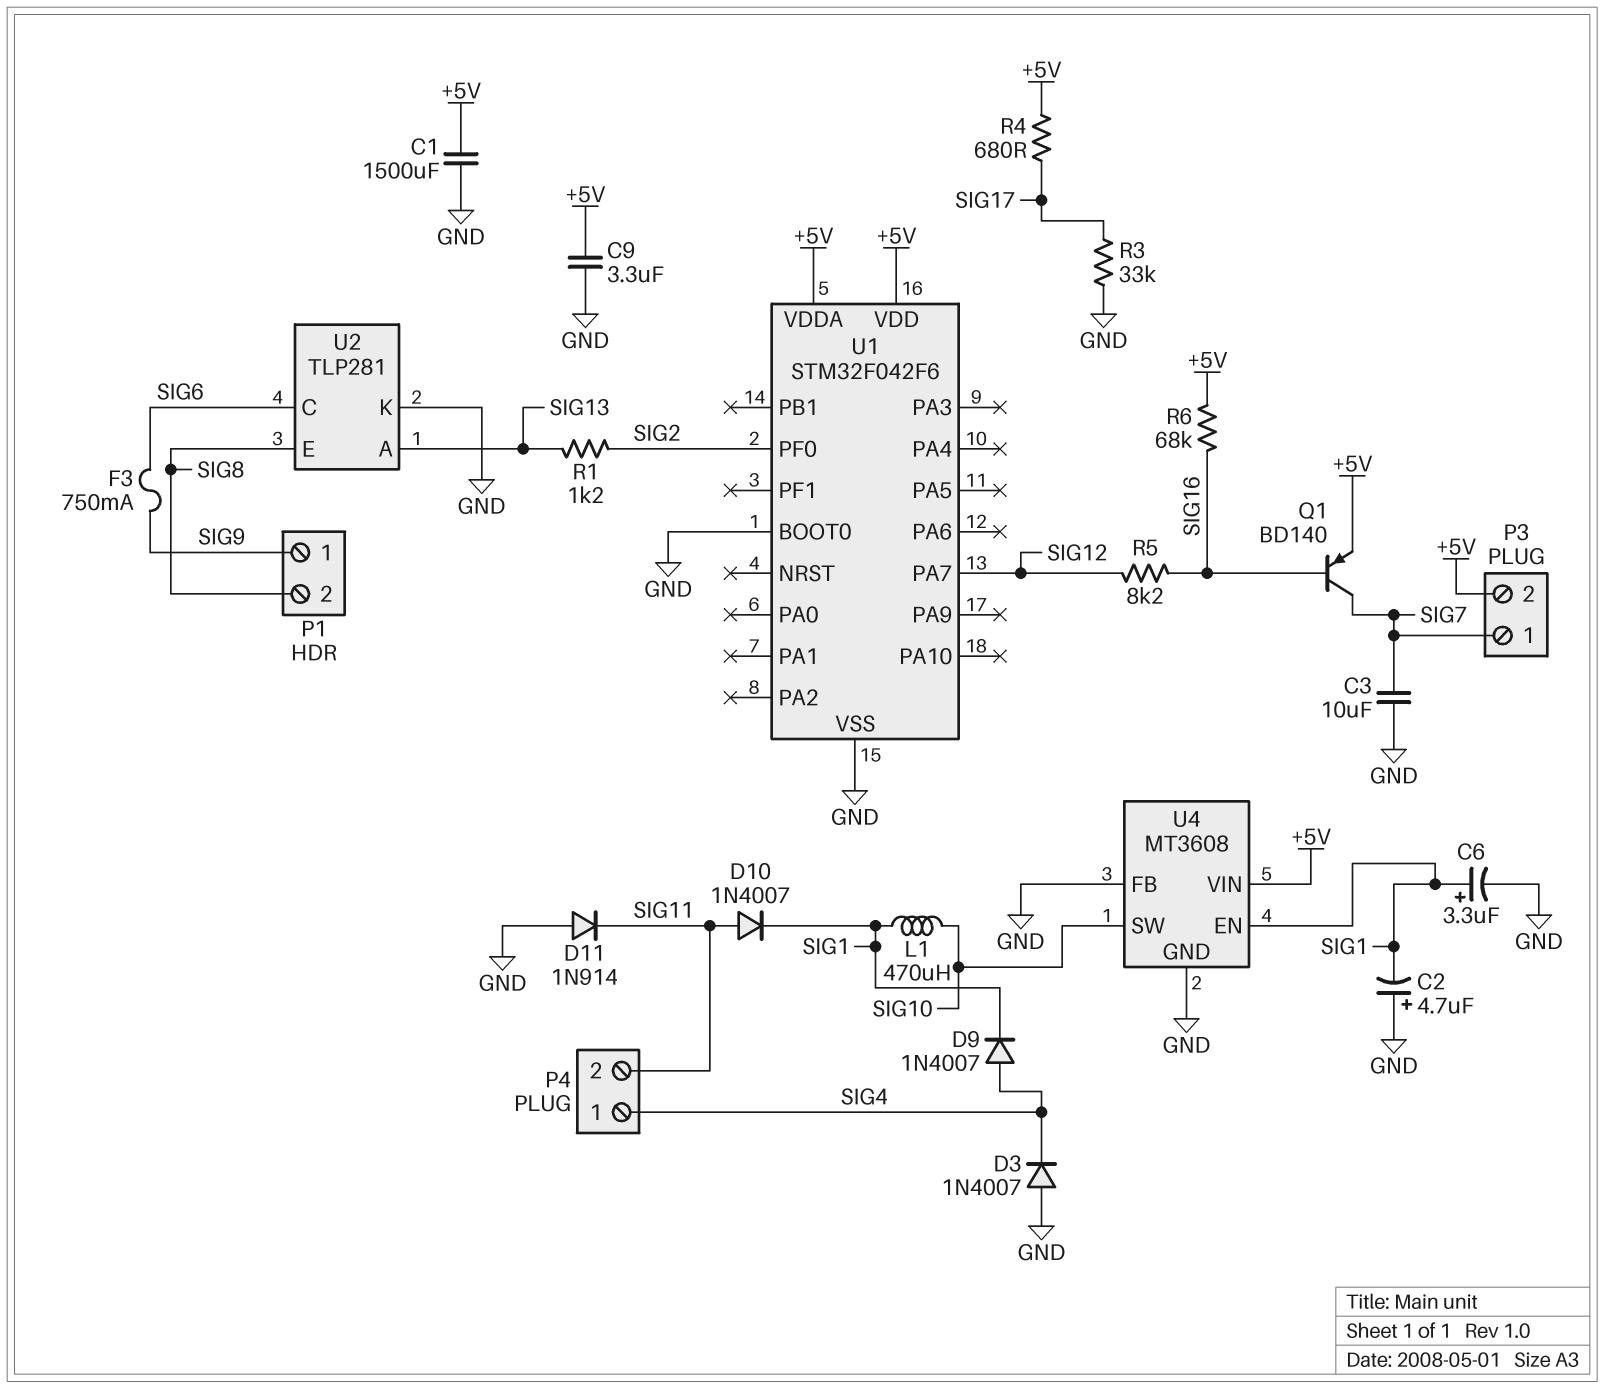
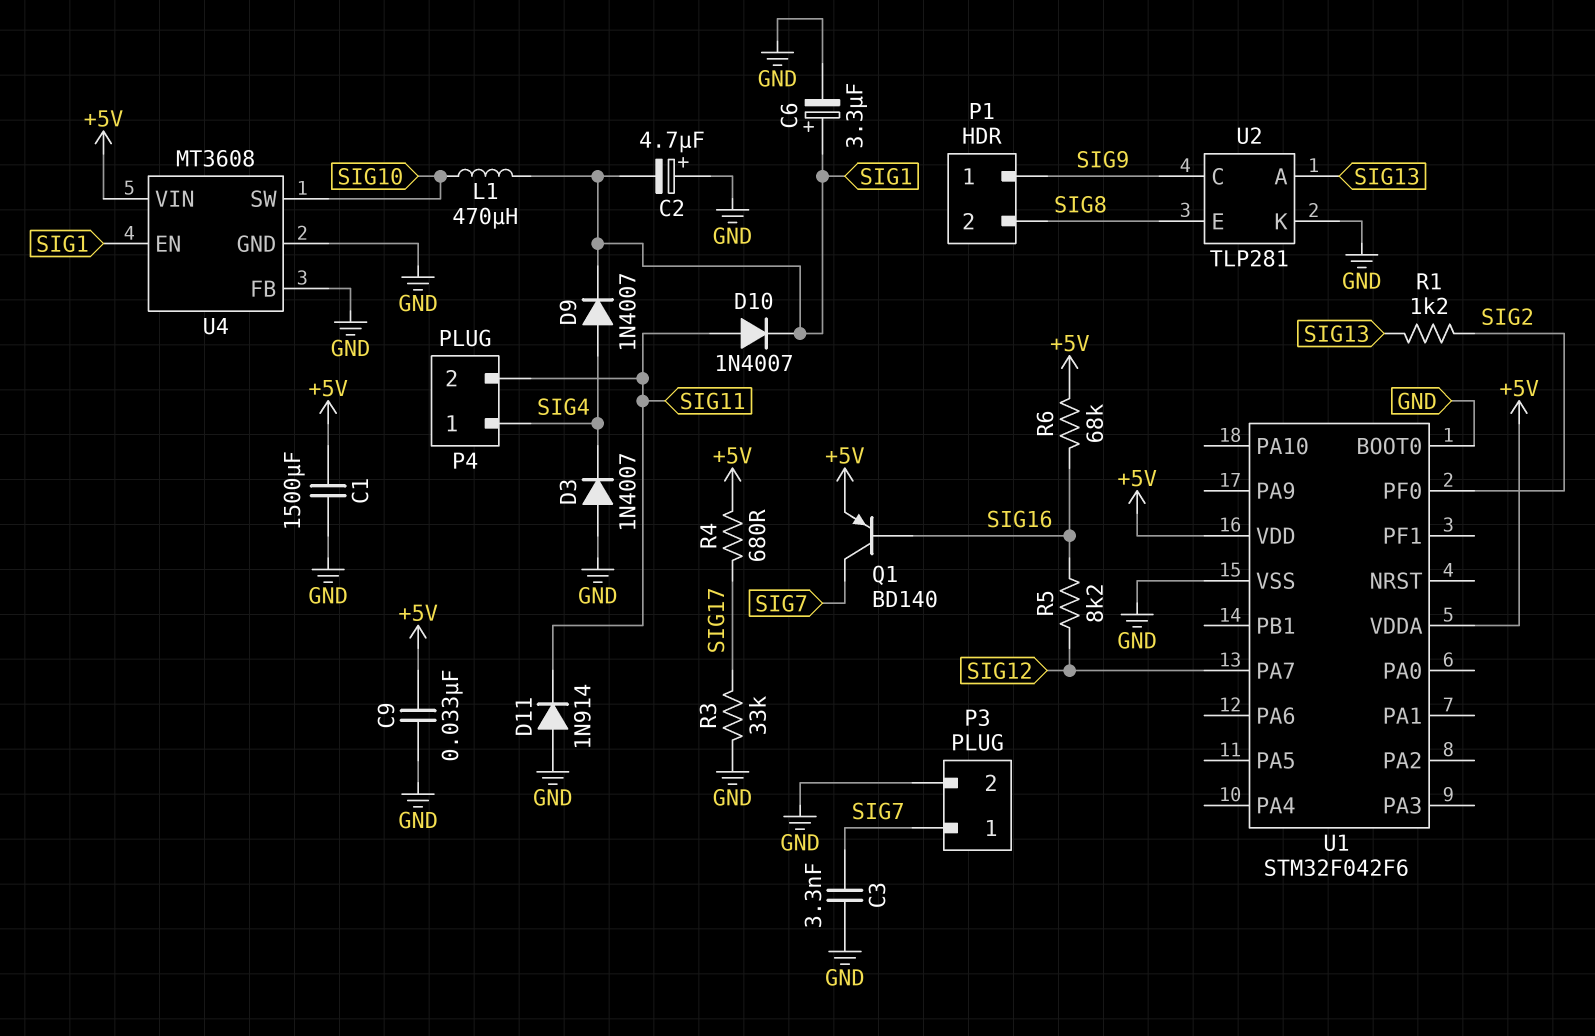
C3: 10uF (GND, SIG7) -> 3.3nF (GND, SIG7)
C9: 3.3uF (+5V, GND) -> 33nF (+5V, GND)
F3: 750mA (SIG6, SIG9) -> none
P3 pin 2: +5V -> GND
U2 pin C: SIG6 -> SIG9

